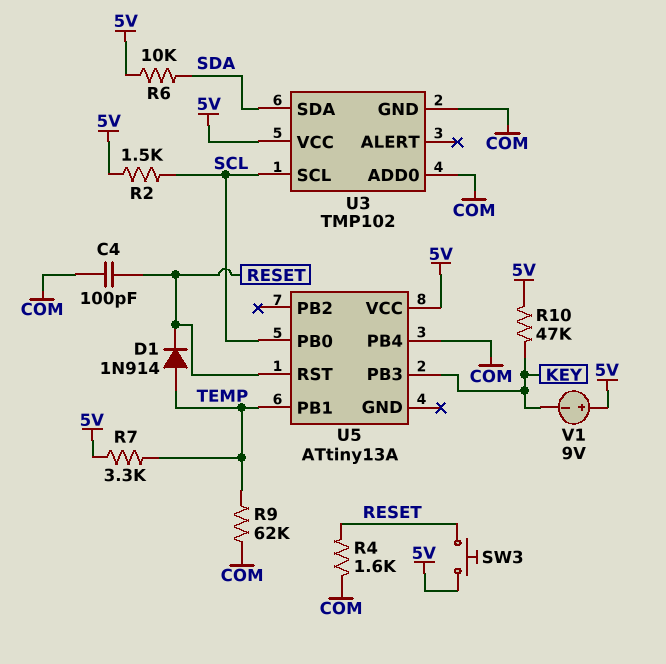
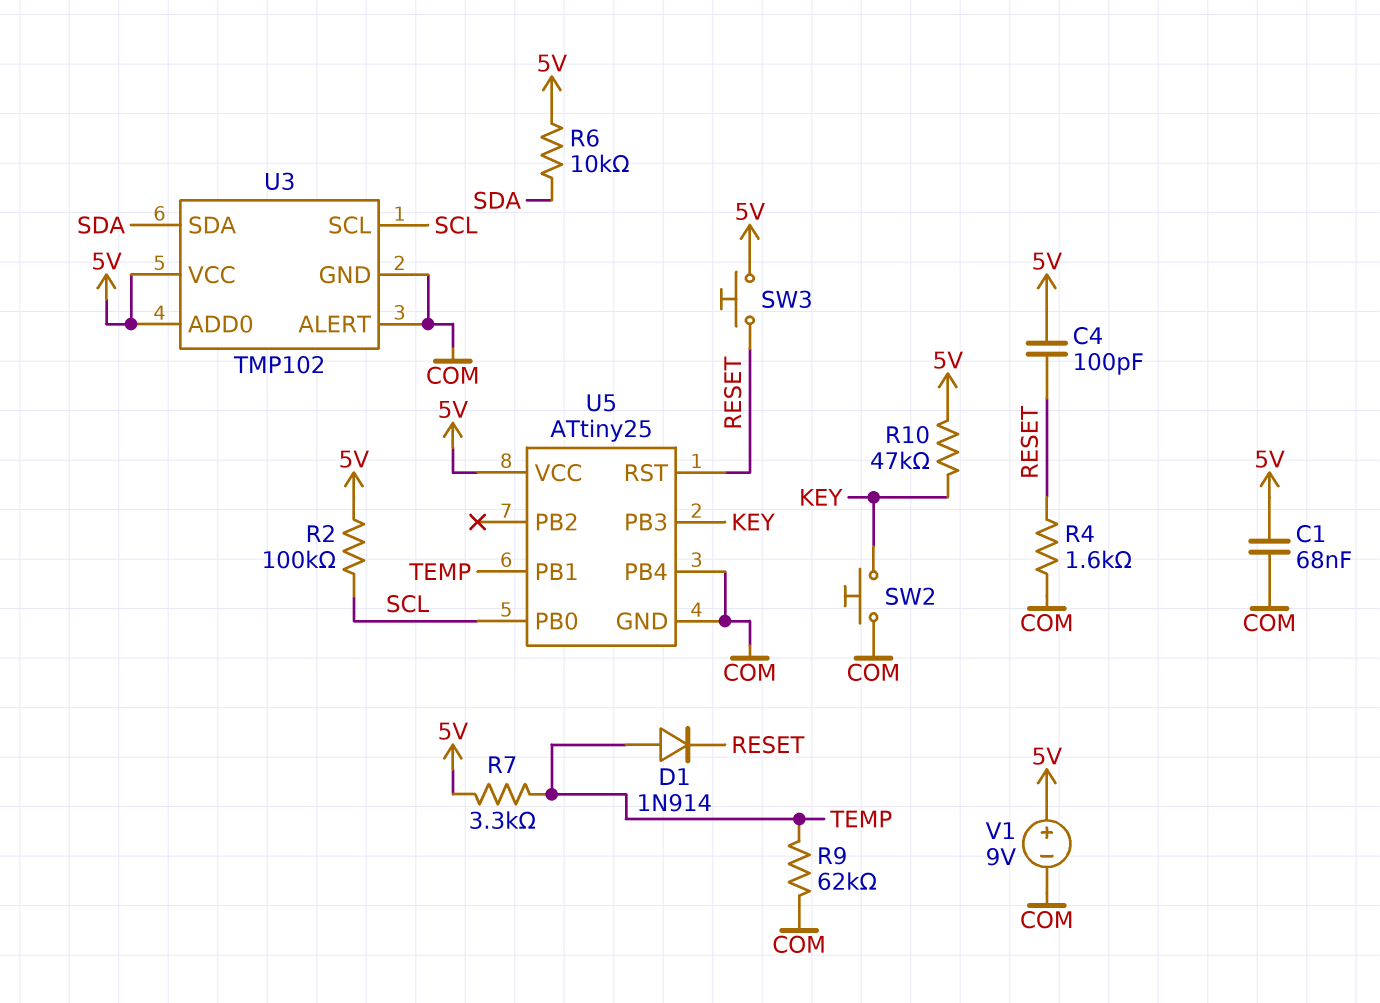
C1: none -> 68nF (5V, COM)
C4: 100pF (COM, RESET) -> 100pF (5V, RESET)
R2: 1.5k (5V, SCL) -> 100k (5V, SCL)
SW2: none -> button (COM, KEY)
U3 pin ADD0: COM -> 5V
U3 pin ALERT: none -> COM
U5: ATtiny13A -> ATtiny25
U5 pin GND: none -> COM
V1: 9V (plus 5V, minus KEY) -> 9V (plus 5V, minus COM)

